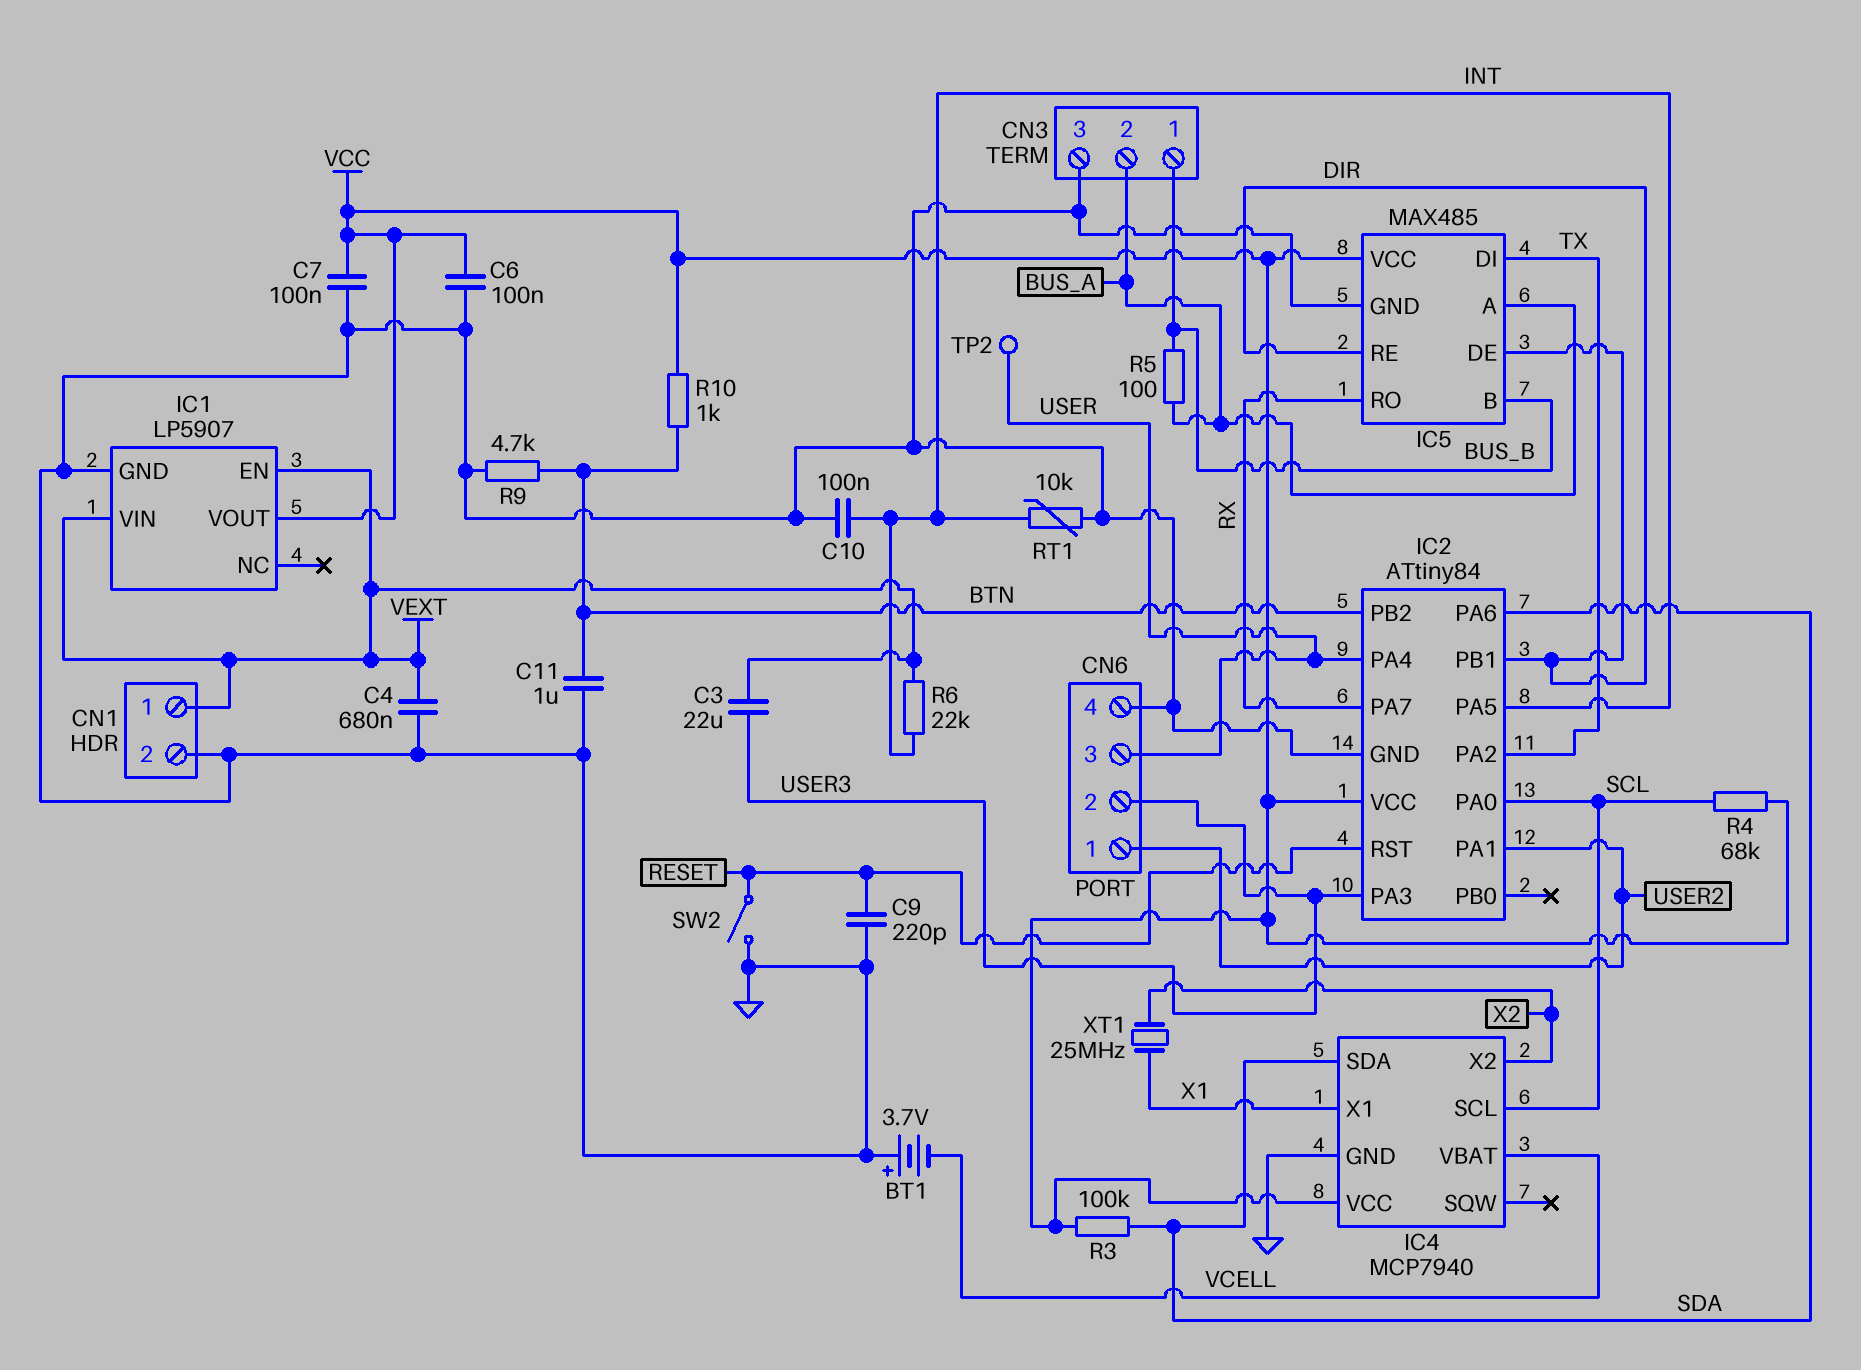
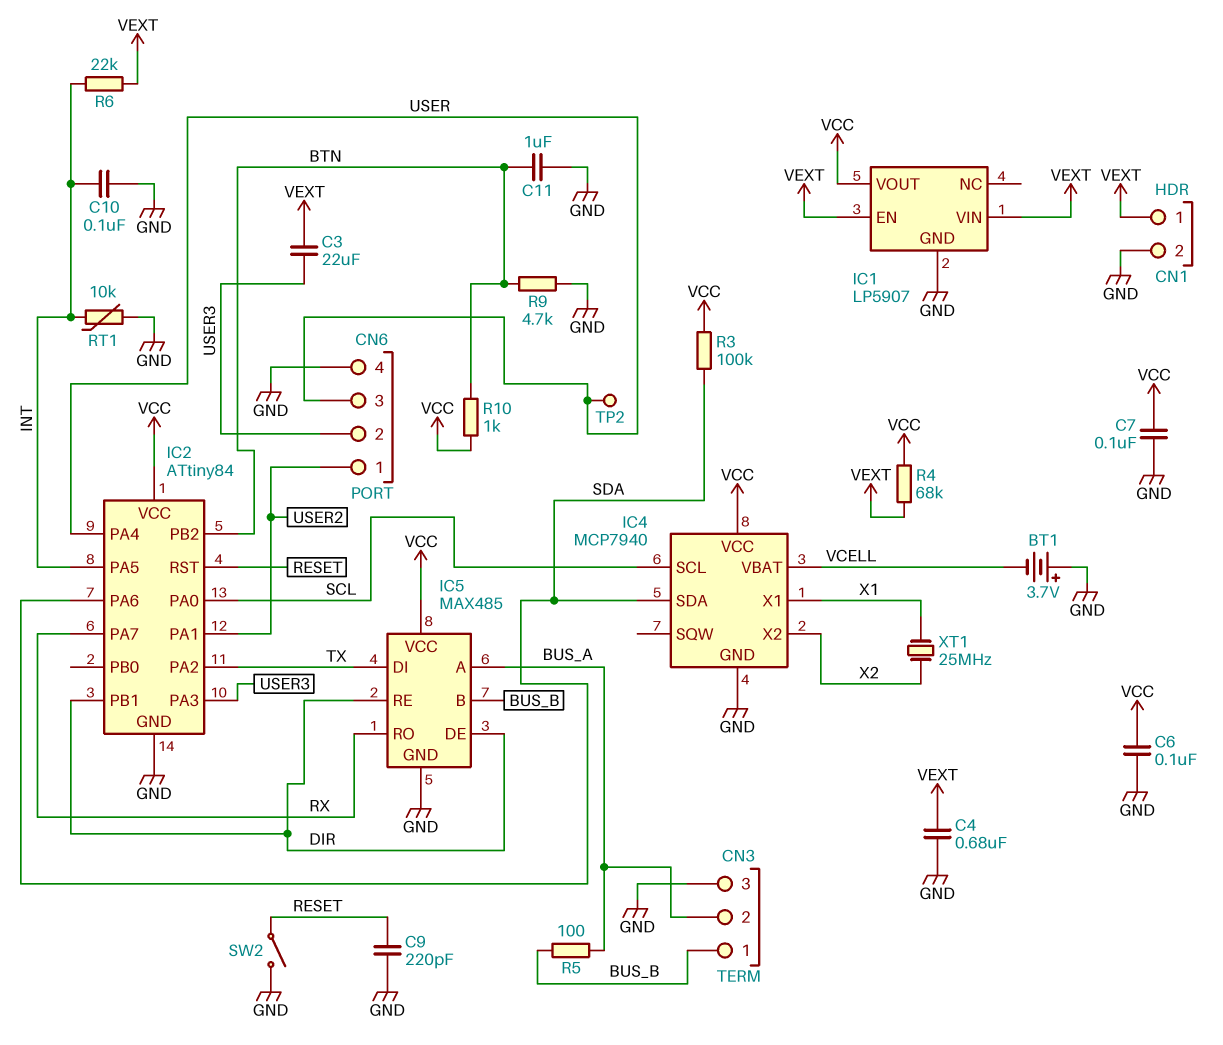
R4: 68k (SCL, VCC) -> 68k (VCC, VEXT)

